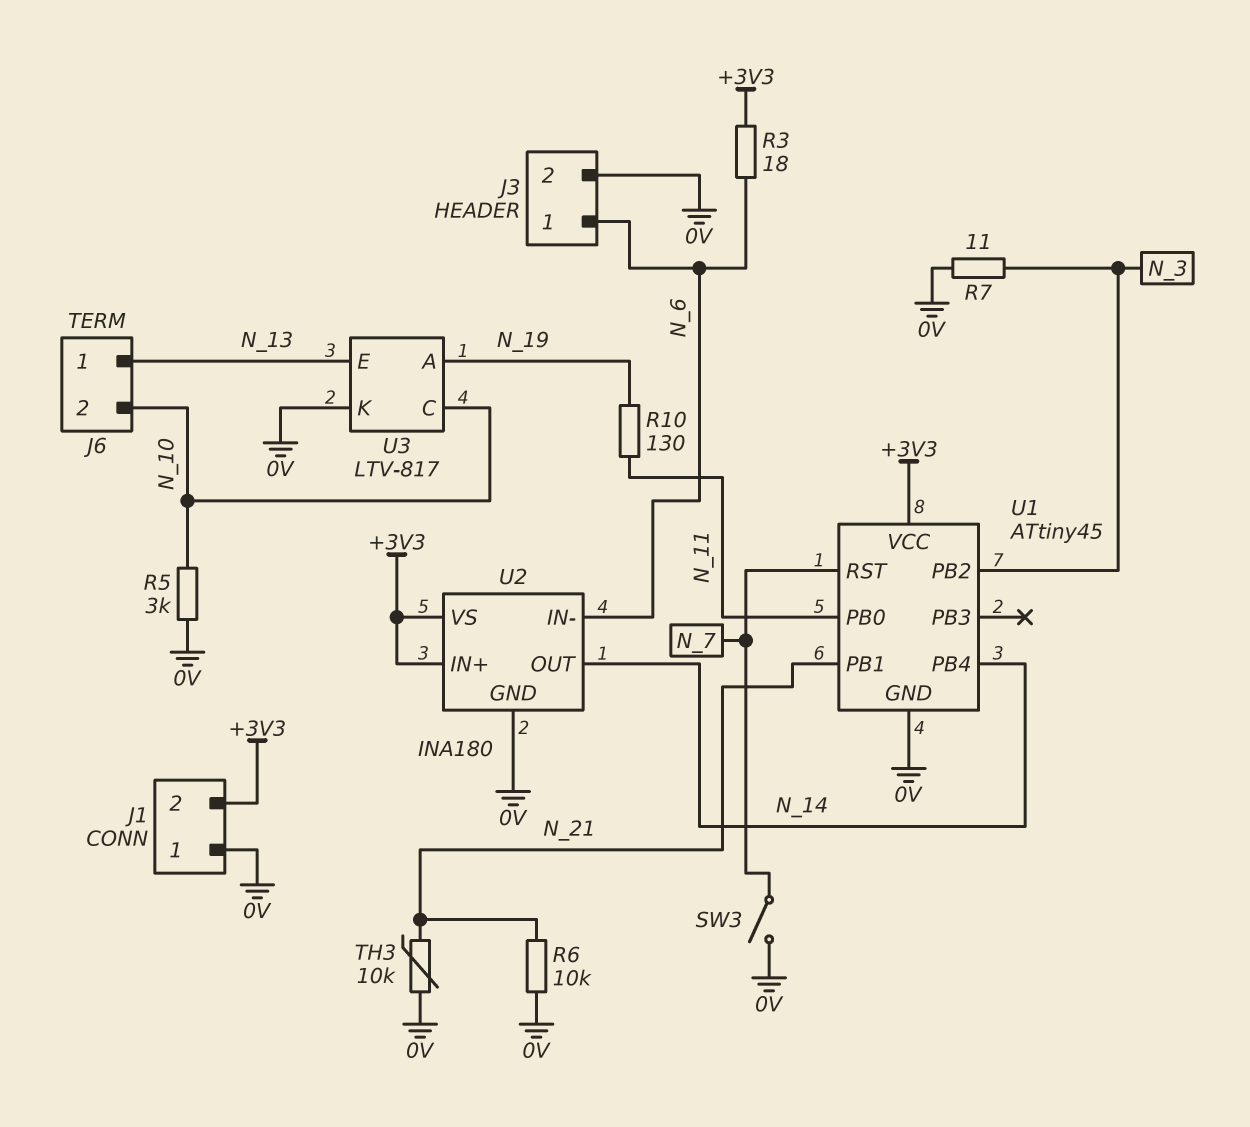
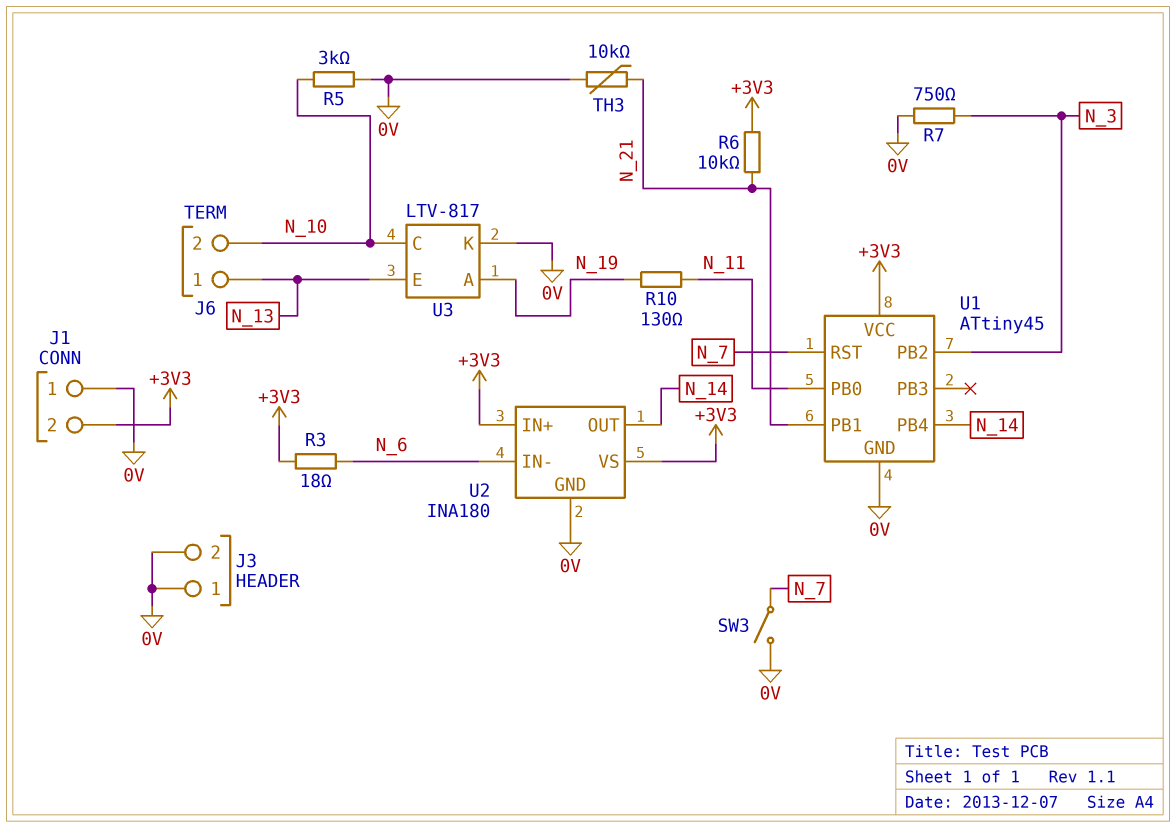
J3 pin 1: N_6 -> 0V
R6: 10k (0V, N_21) -> 10k (+3V3, N_21)
R7: 11 (0V, N_3) -> 750 (0V, N_3)

